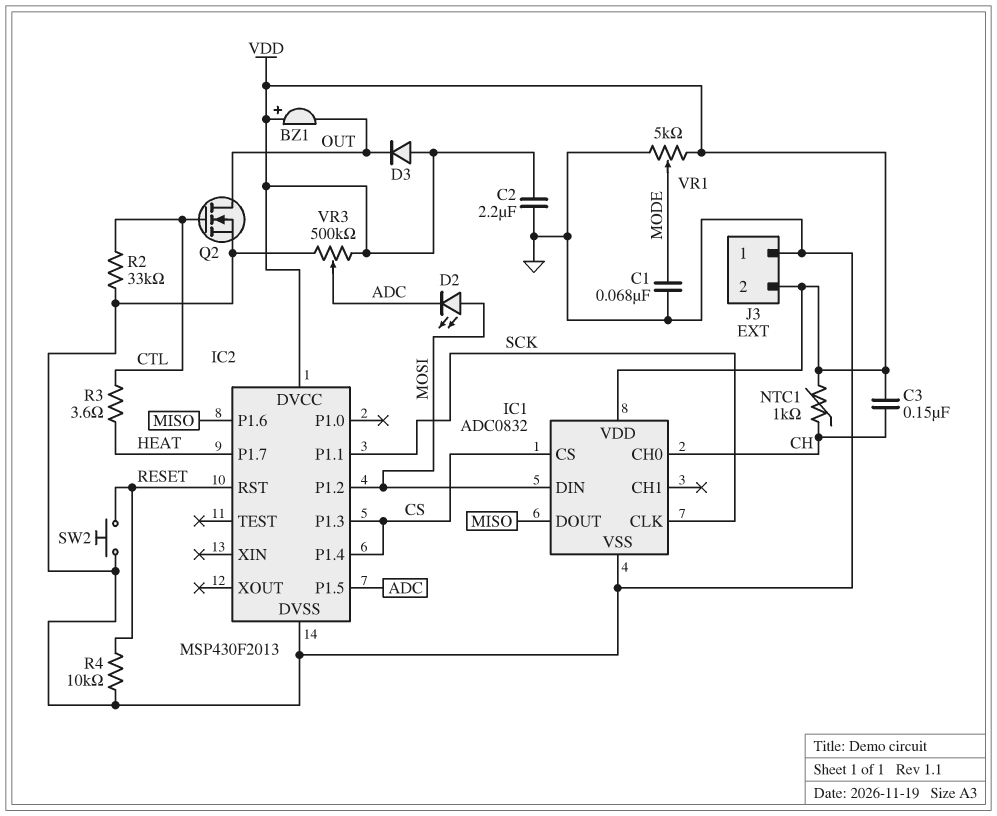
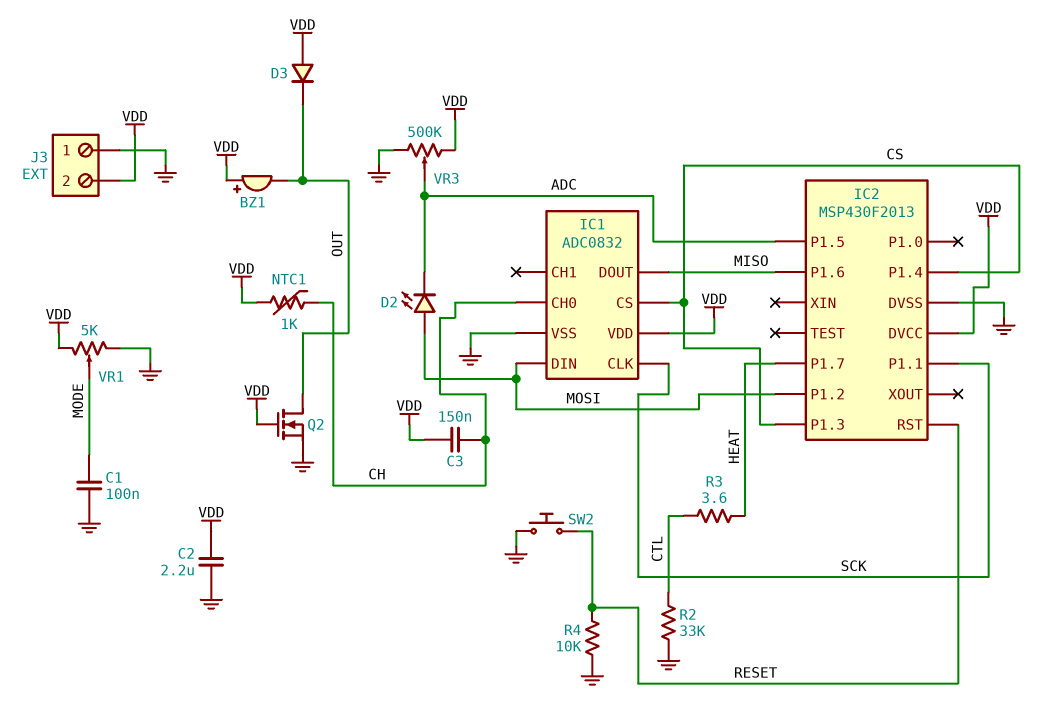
C1: 68nF (GND, MODE) -> 100nF (GND, MODE)
Q2: NMOS (G CTL, D OUT, S GND) -> NMOS (G VDD, D OUT, S GND)

